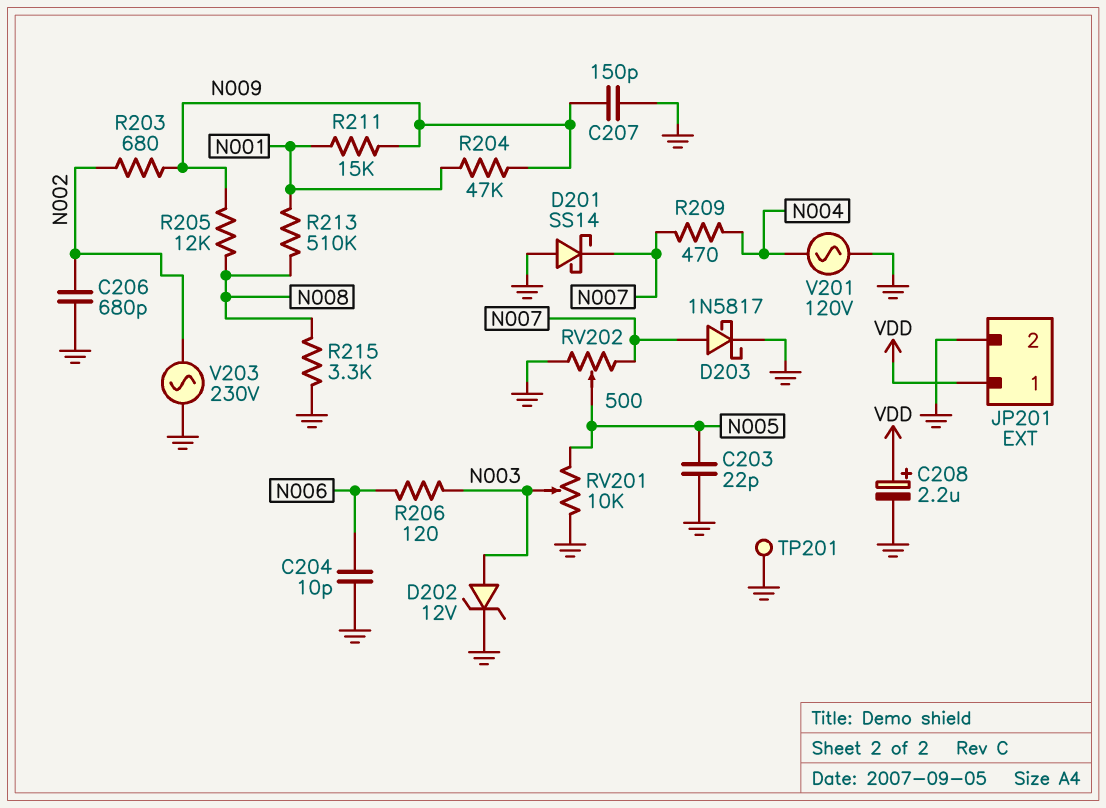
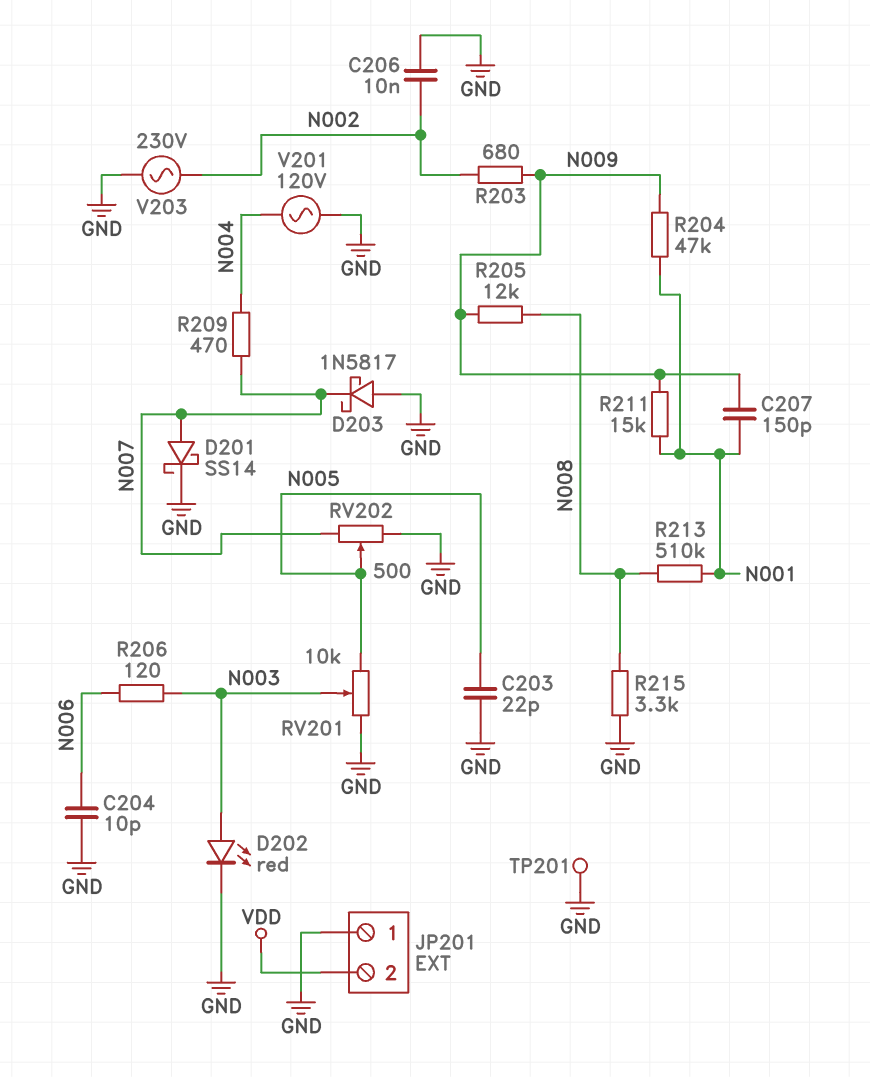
C206: 680pF (GND, N002) -> 10nF (GND, N002)
C207: 150pF (GND, N009) -> 150pF (N001, N009)
C208: 2.2uF (plus VDD, minus GND) -> none
D201: schottky SS14 (A GND, K N007) -> schottky SS14 (A N007, K GND)
D202: zener 12V (A N003, K GND) -> LED red (A N003, K GND)
D203: schottky 1N5817 (A N007, K GND) -> schottky 1N5817 (A GND, K N007)
JP201 pin 1: VDD -> GND
JP201 pin 2: GND -> VDD

